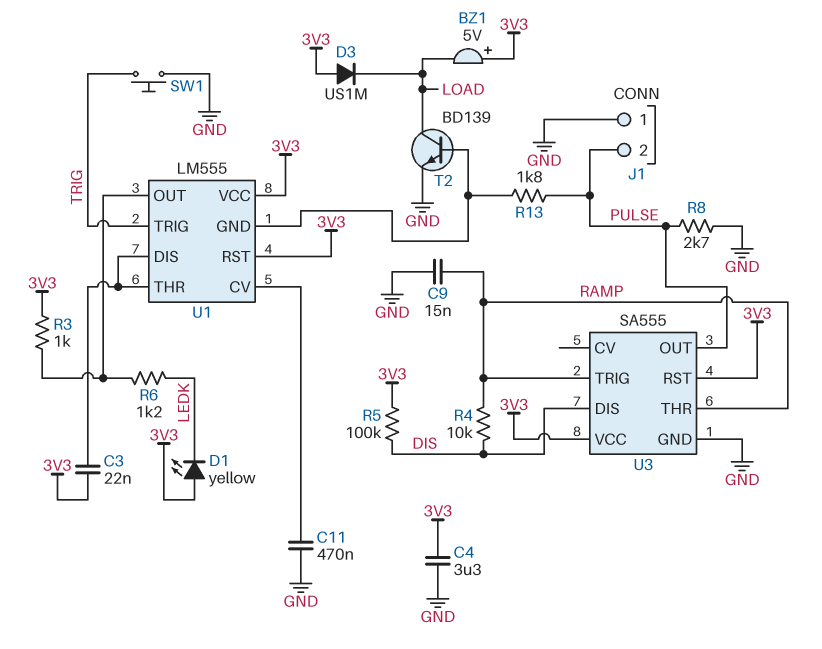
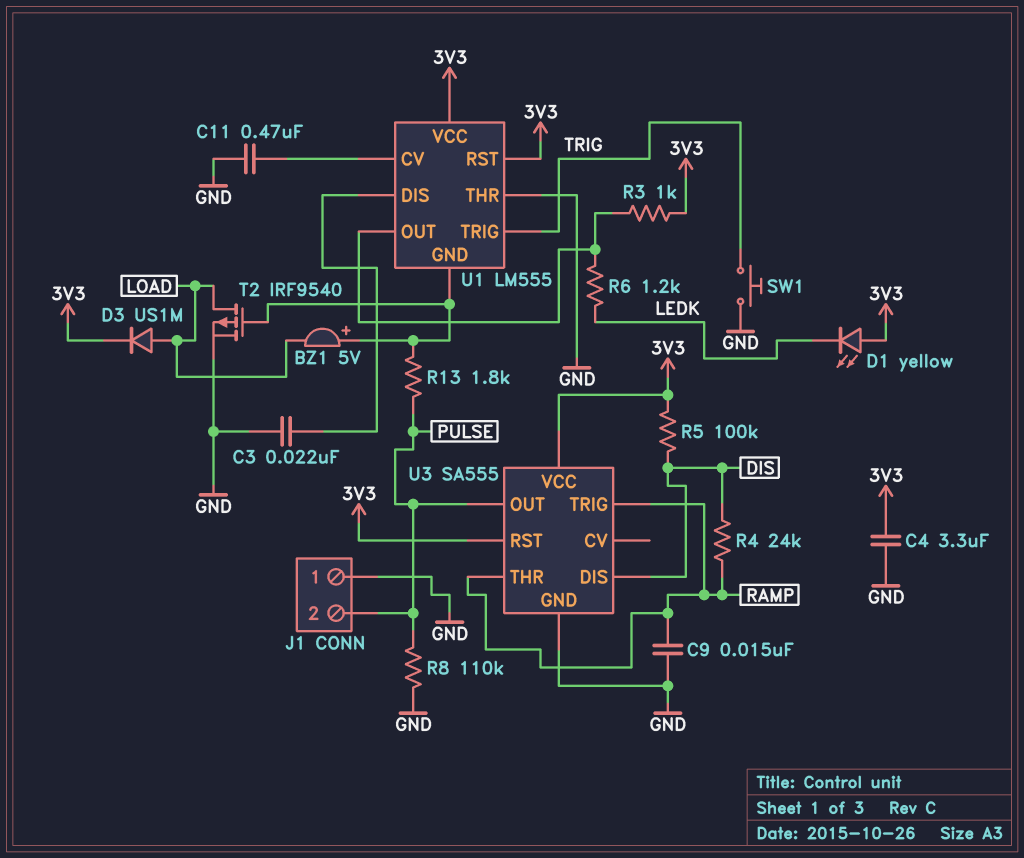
BZ1: buzzer 5V (plus 3V3, minus LOAD) -> buzzer 5V (plus U1/GND, minus LOAD)
C3: 22nF (3V3, U1/DIS) -> 22nF (GND, U1/DIS)
D3: diode US1M (A 3V3, K LOAD) -> diode US1M (A LOAD, K 3V3)
R4: 10k (DIS, RAMP) -> 24k (DIS, RAMP)
R8: 2.7k (GND, PULSE) -> 110k (GND, PULSE)
T2: NPN BD139 (B U1/GND, C LOAD, E GND) -> PMOS IRF9540 (G U1/GND, D LOAD, S GND)
U1 pin THR: U1/DIS -> GND

